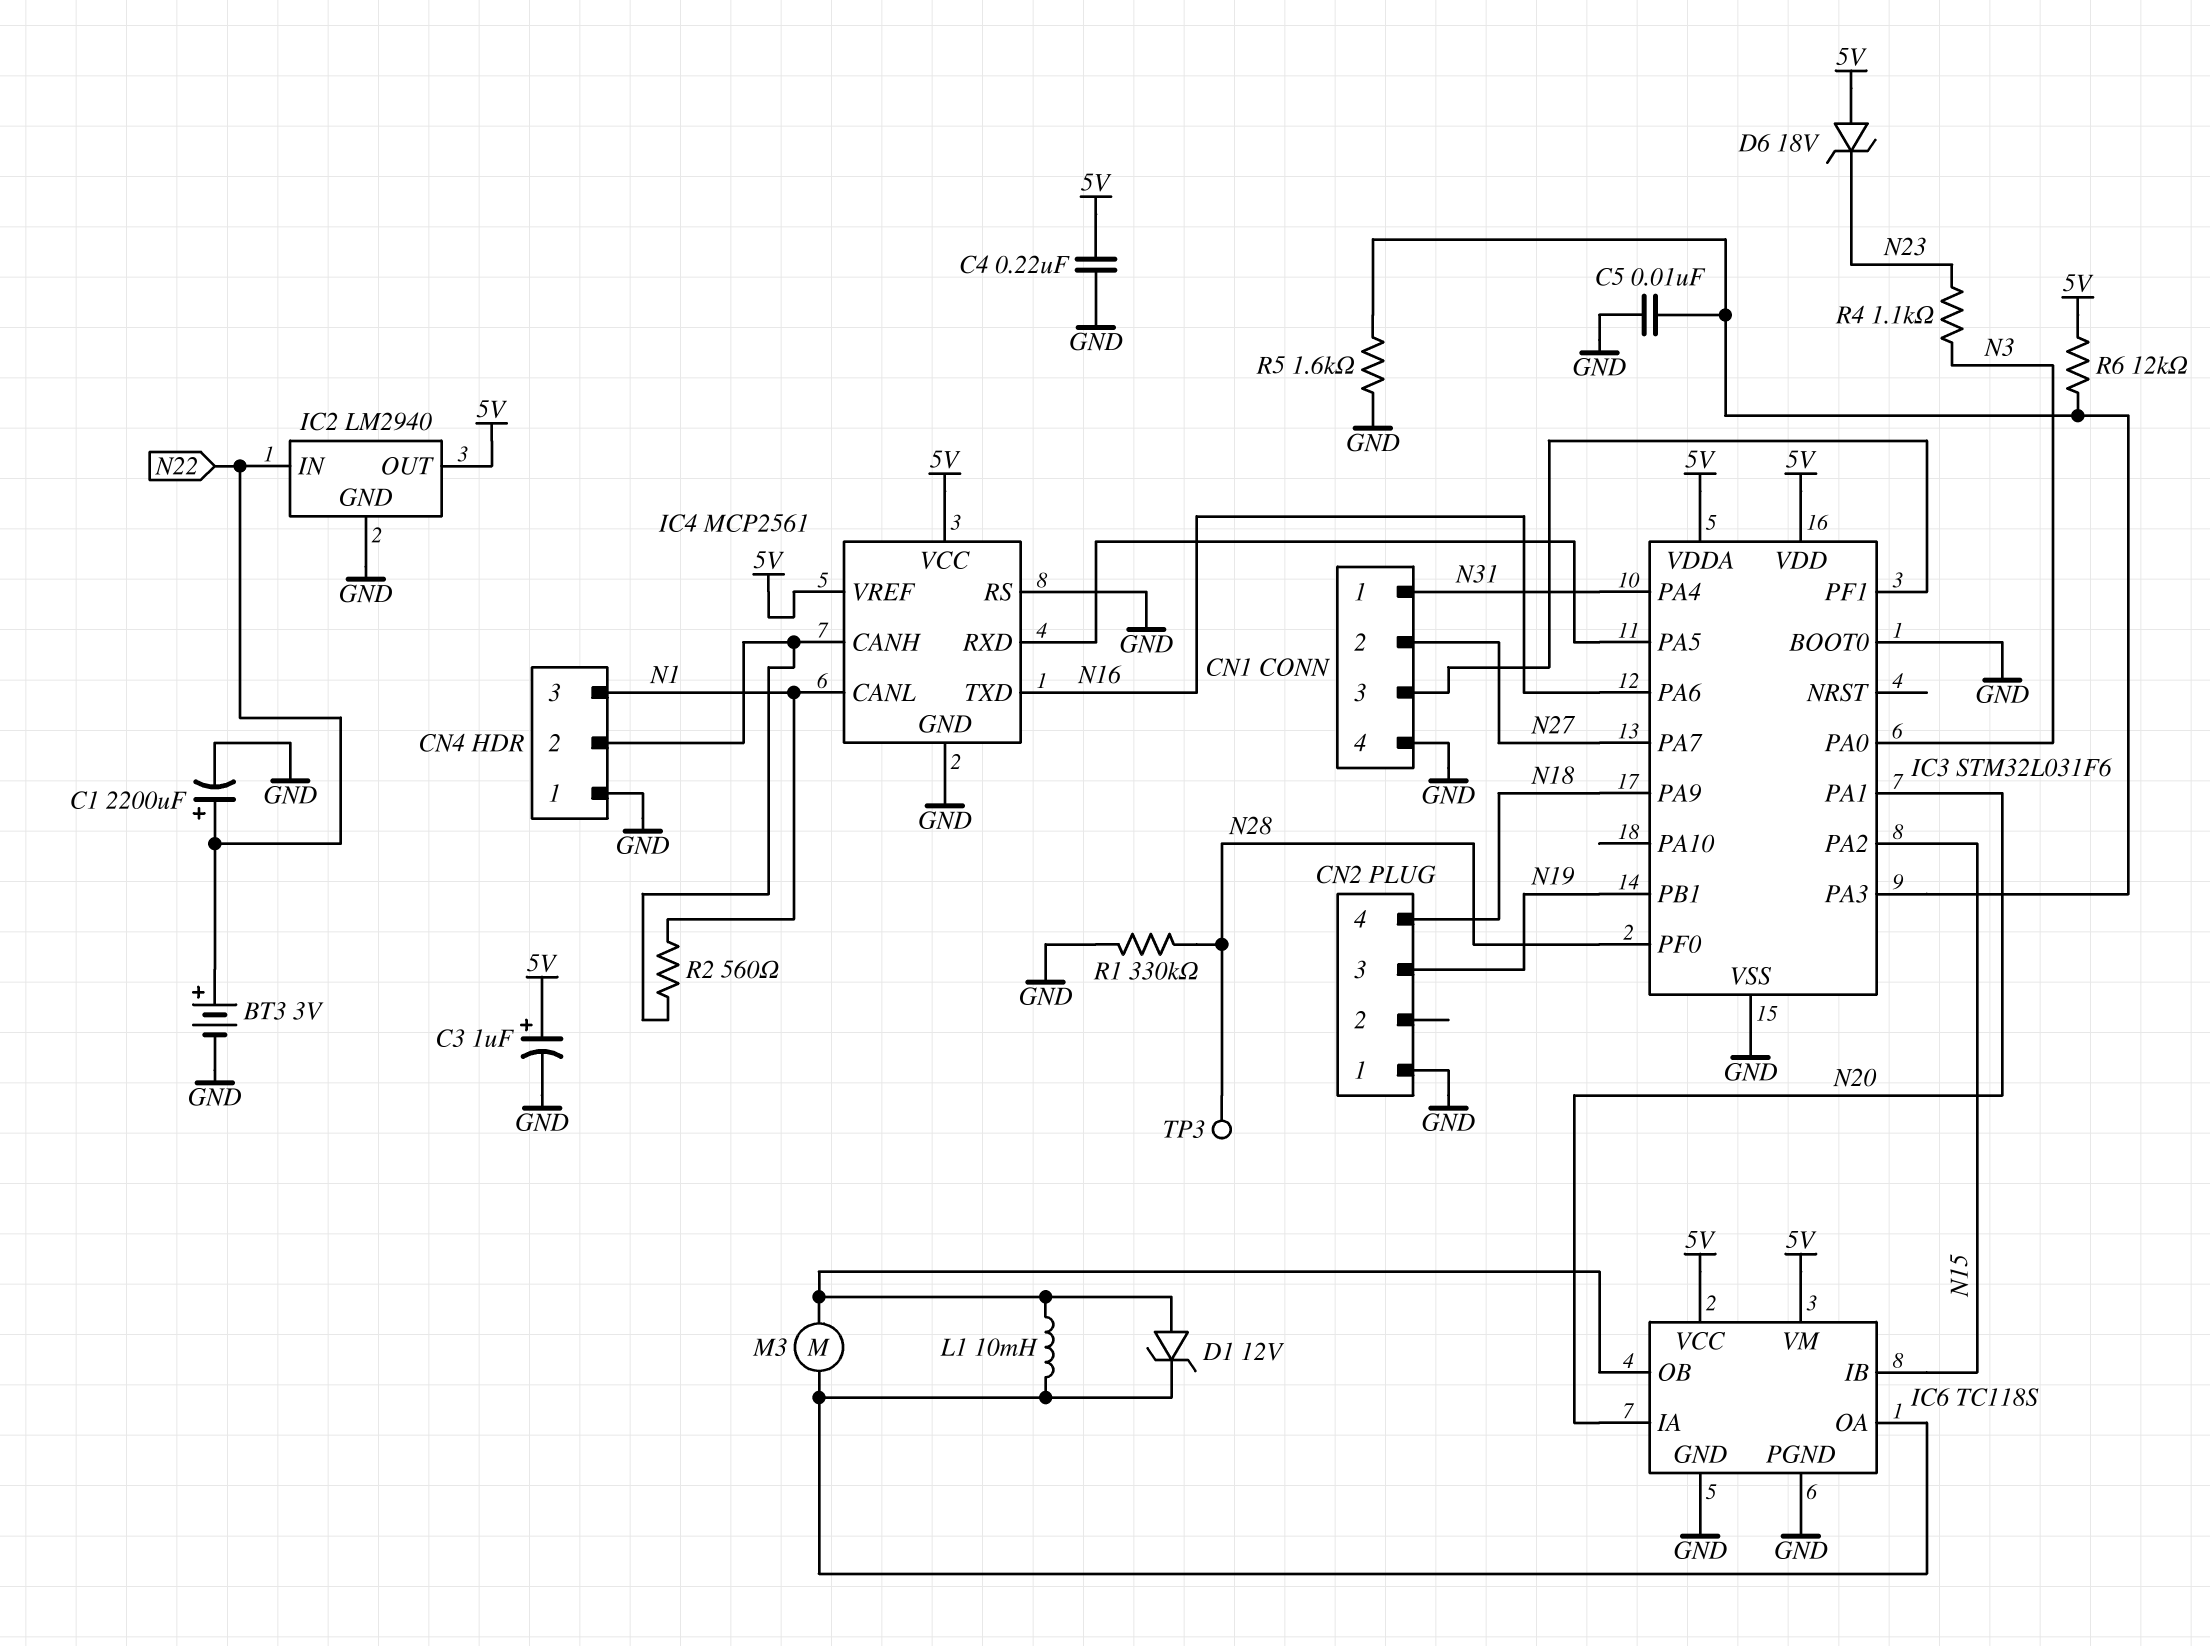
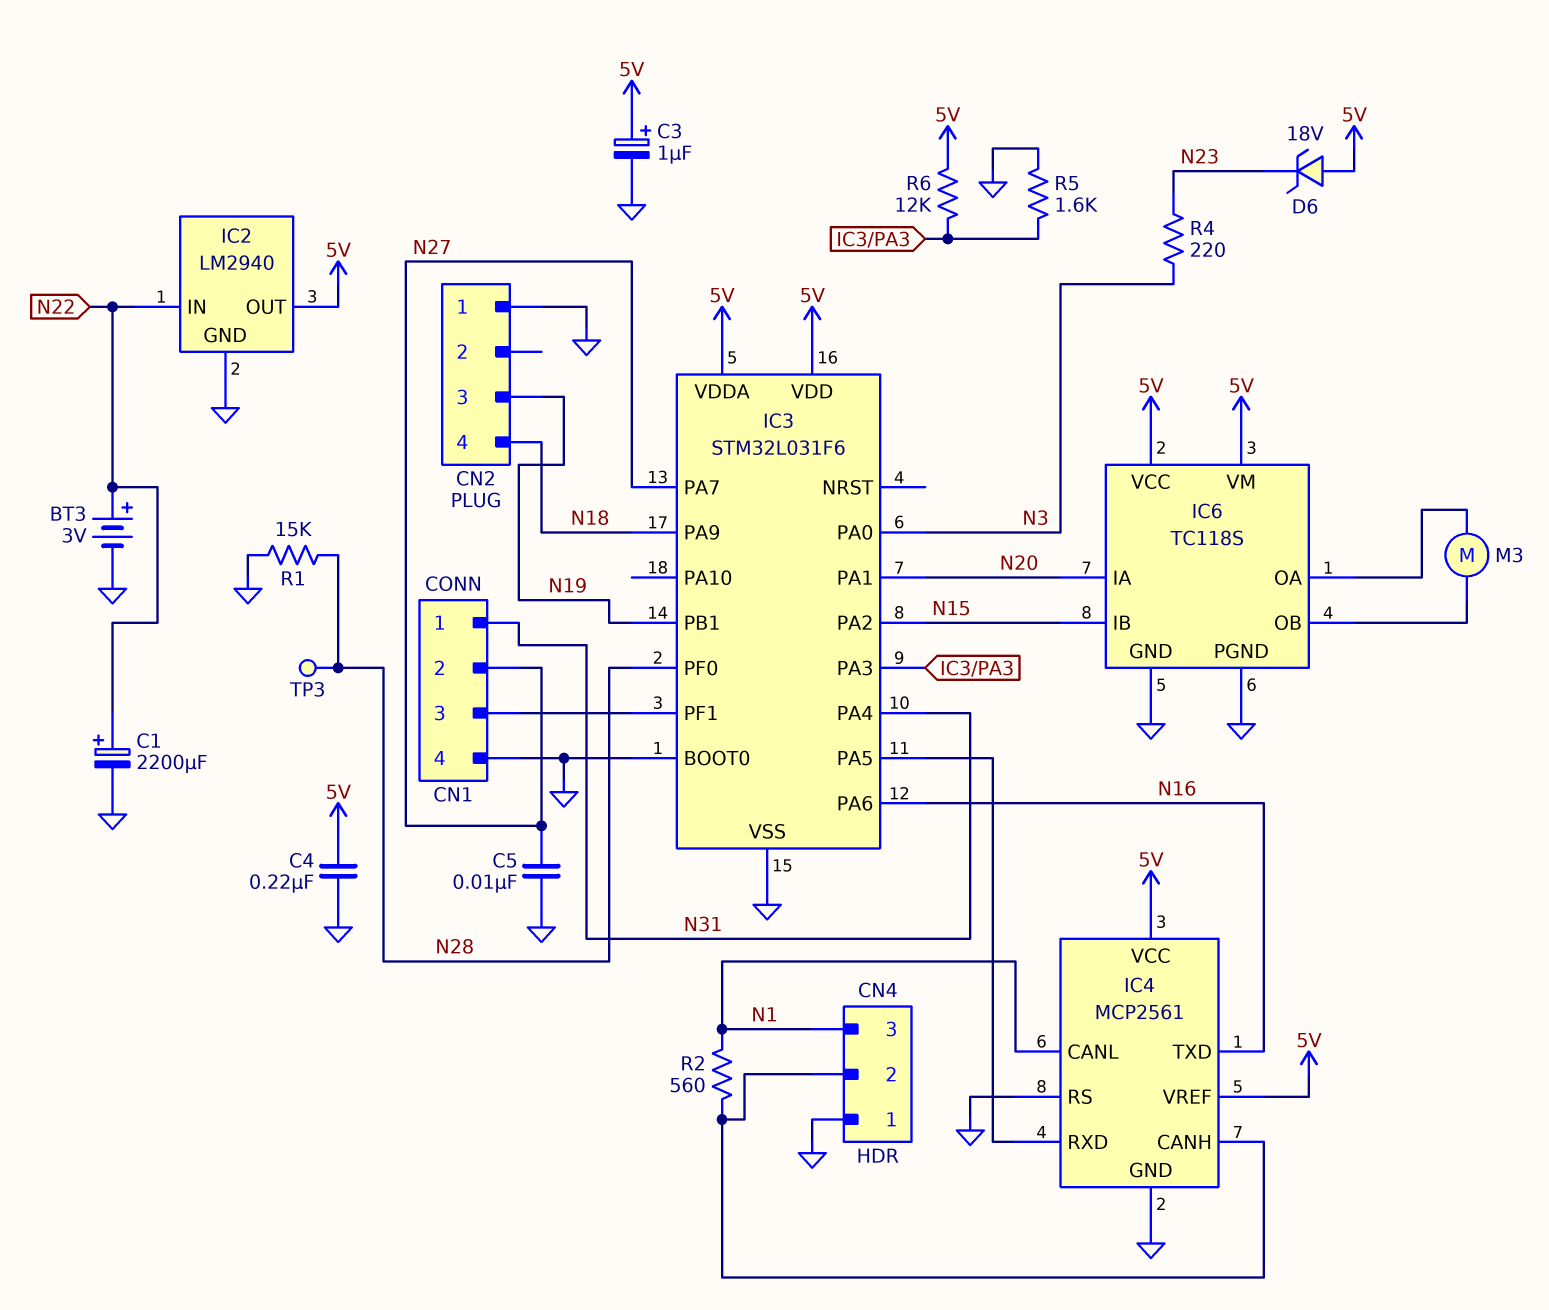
C5: 10nF (GND, IC3/PA3) -> 10nF (GND, N27)
D1: zener 12V (A IC6/OB, K IC6/OA) -> none
L1: 10mH (IC6/OA, IC6/OB) -> none
R1: 330k (GND, N28) -> 15k (GND, N28)
R4: 1.1k (N3, N23) -> 220 (N3, N23)

